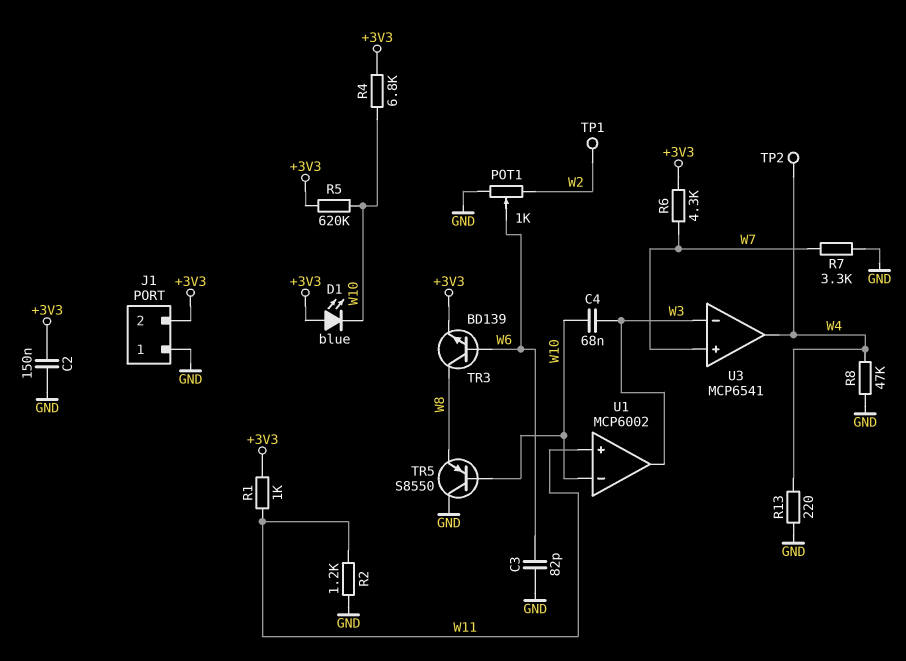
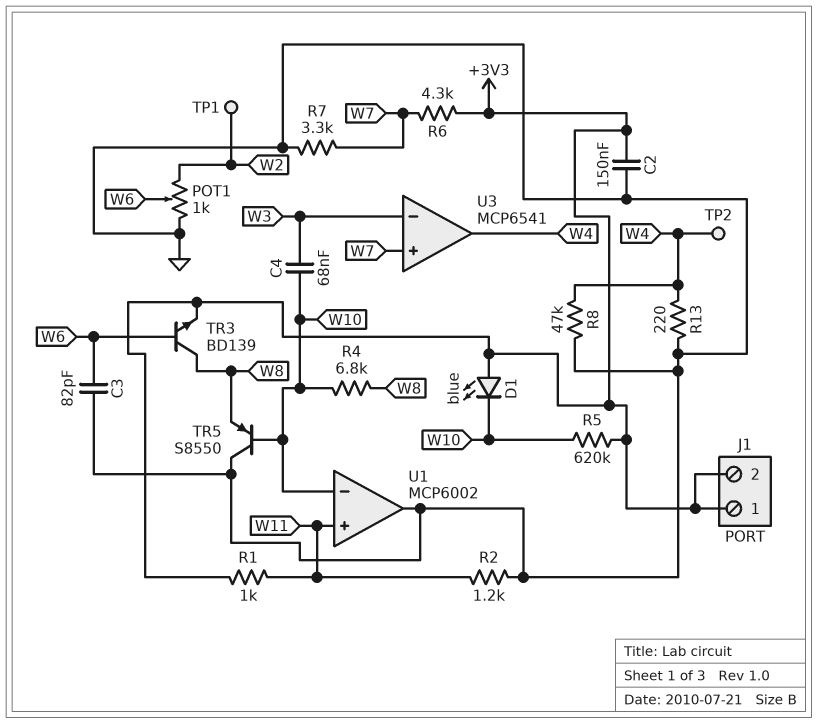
J1 pin 1: GND -> +3V3
R4: 6.8k (+3V3, W10) -> 6.8k (W8, W10)
U1 pin out: W3 -> GND

